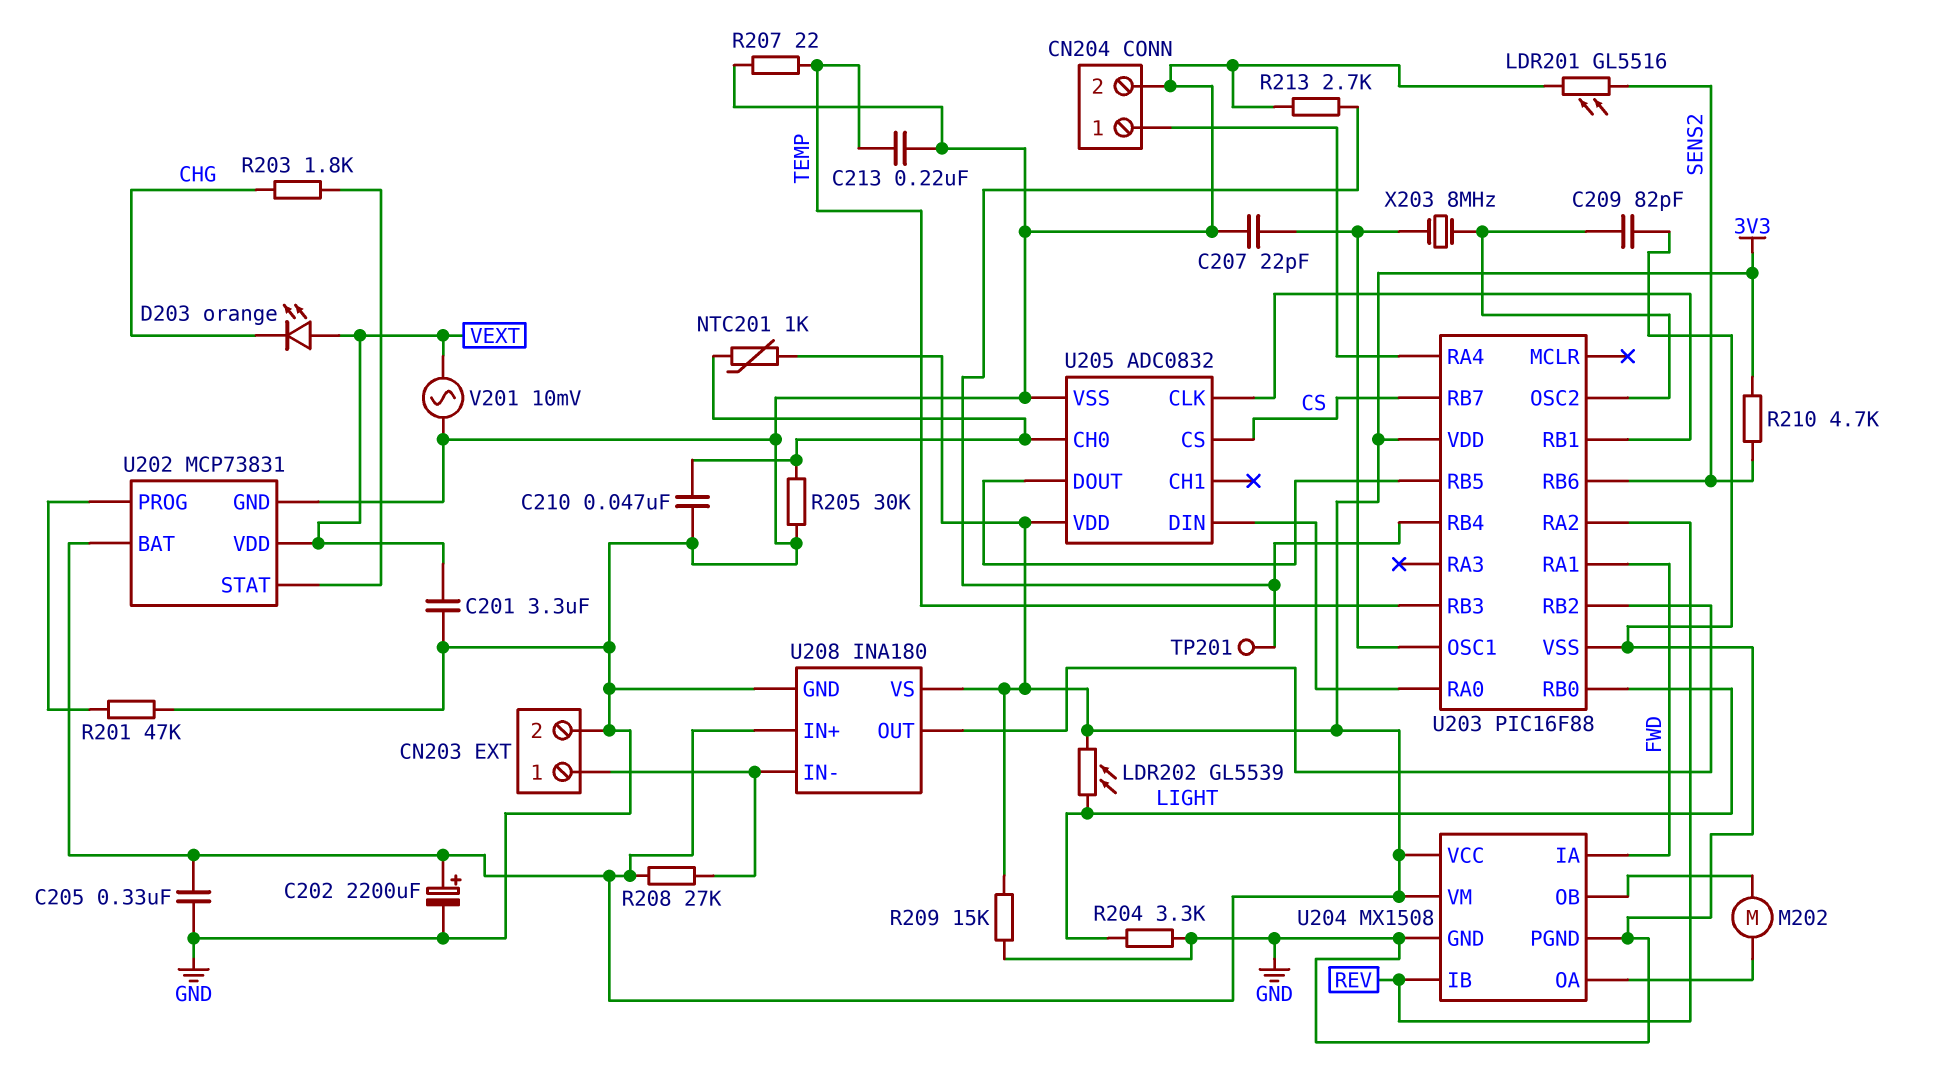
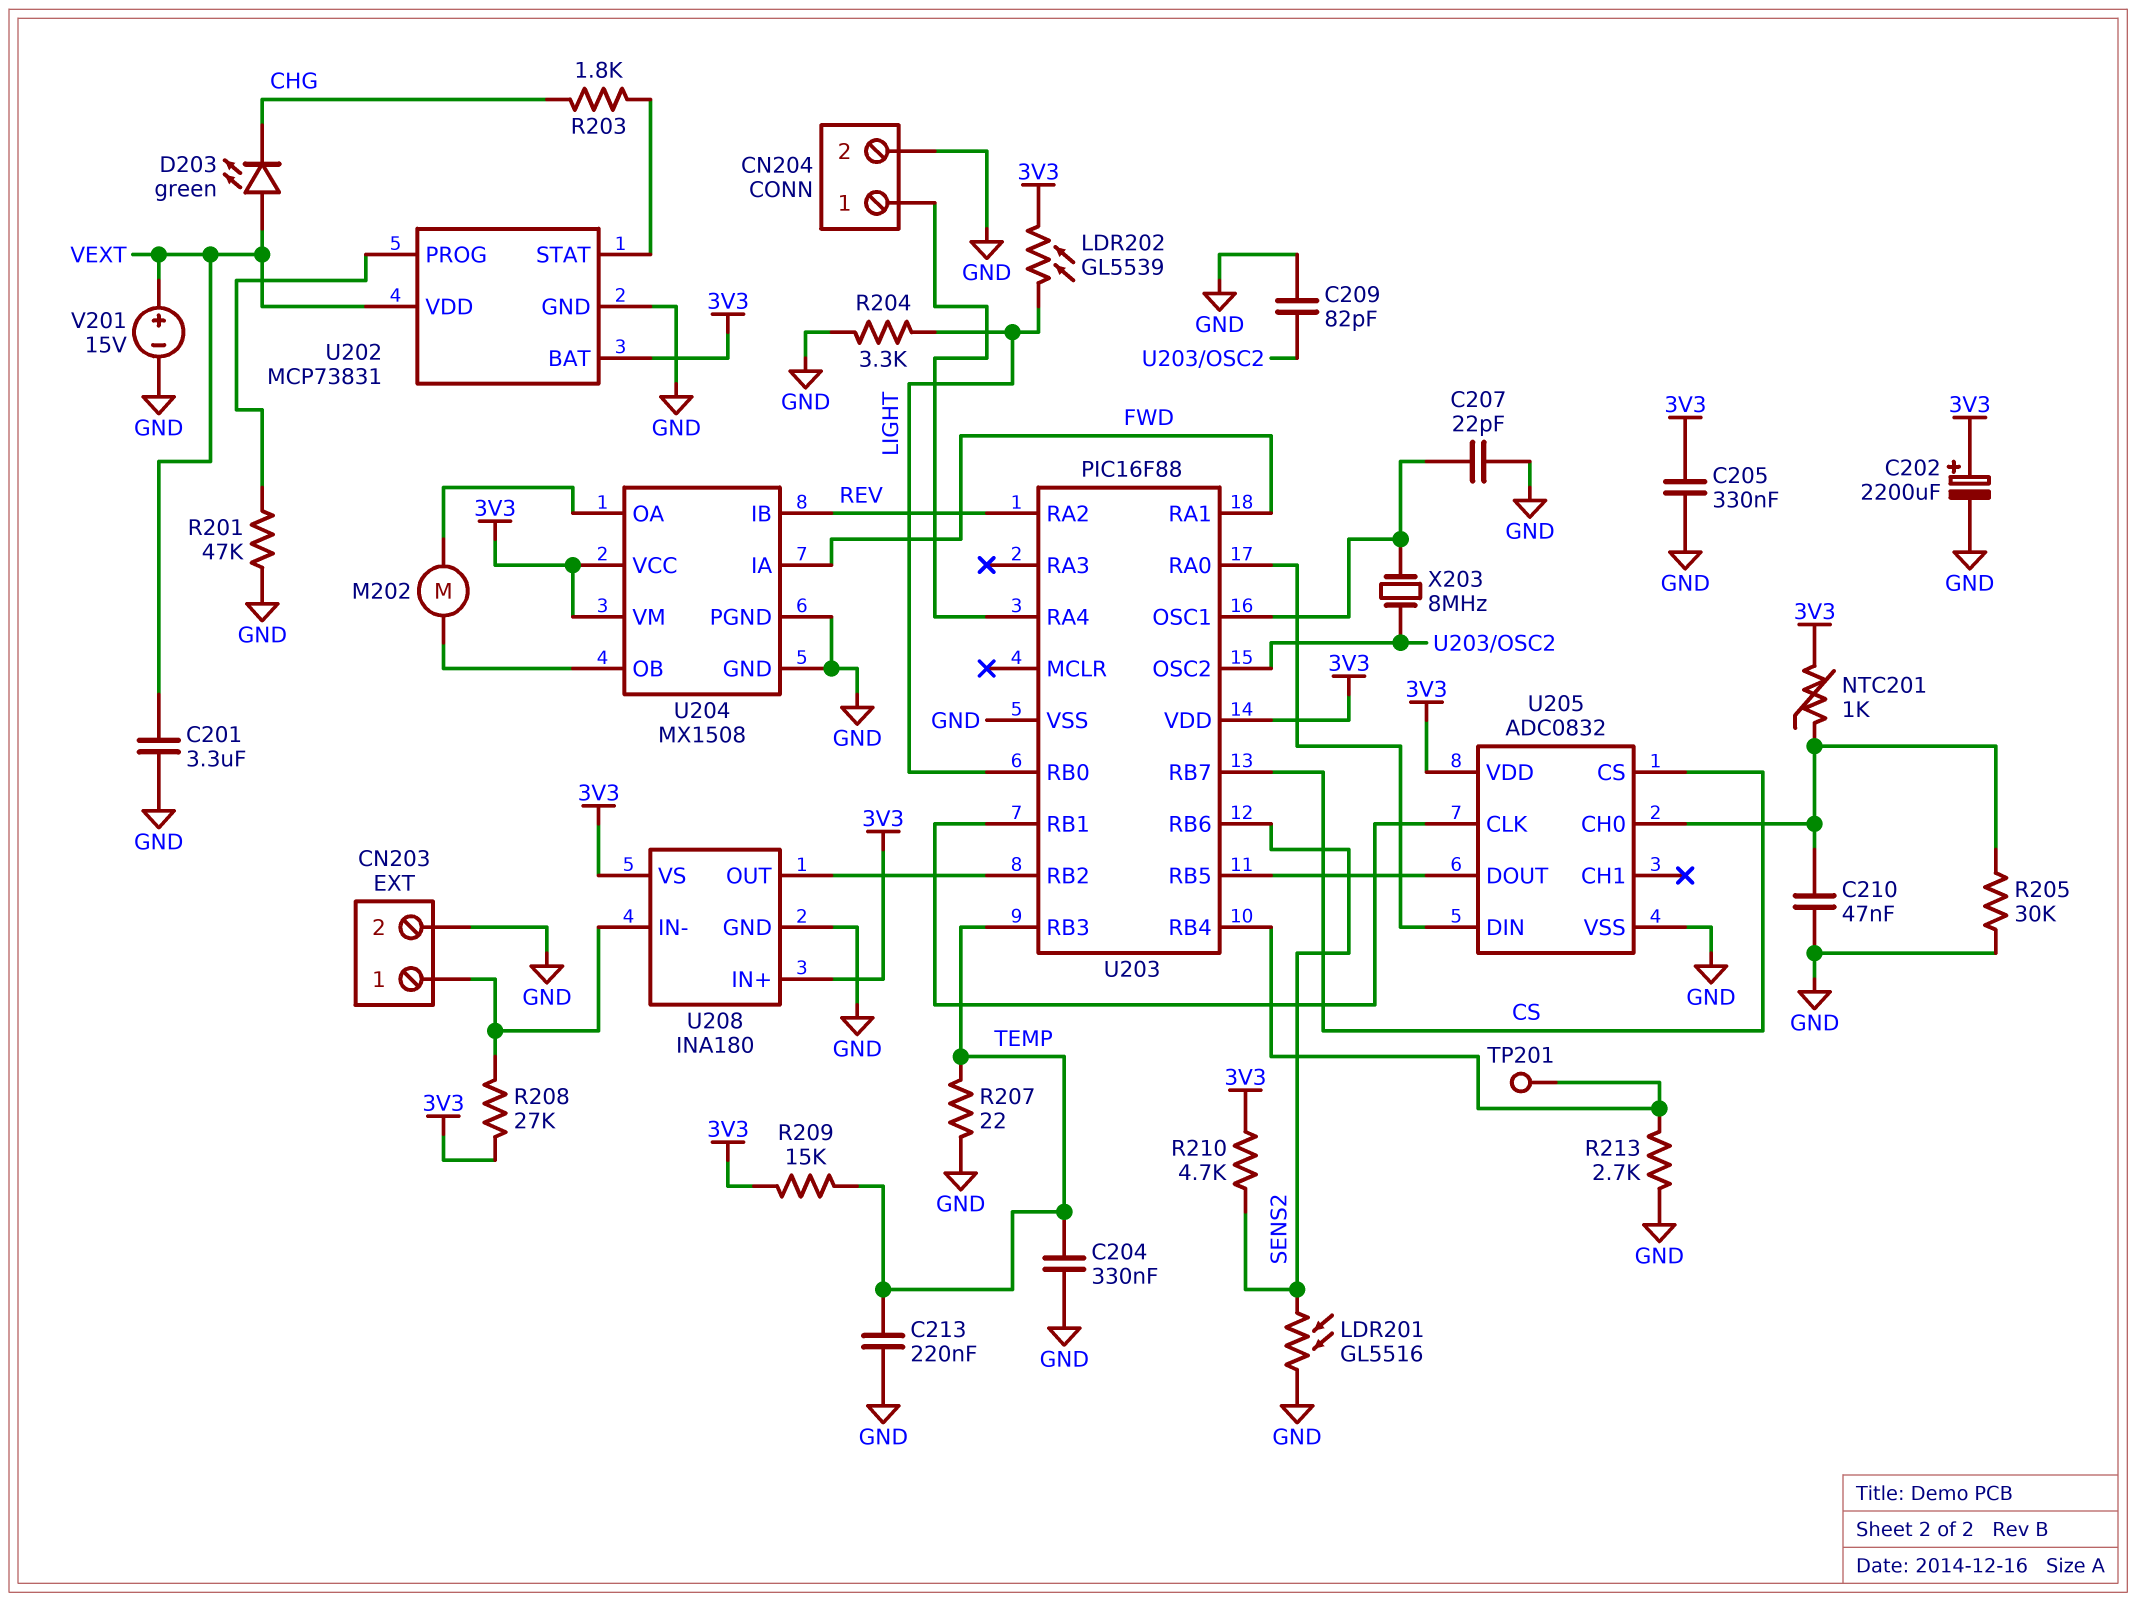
C204: none -> 330nF (GND, TEMP)
D203: LED orange (A VEXT, K CHG) -> LED green (A VEXT, K CHG)
R209: 15k (3V3, GND) -> 15k (3V3, TEMP)
V201: AC 10mV (GND, VEXT) -> 15V (plus VEXT, minus GND)

